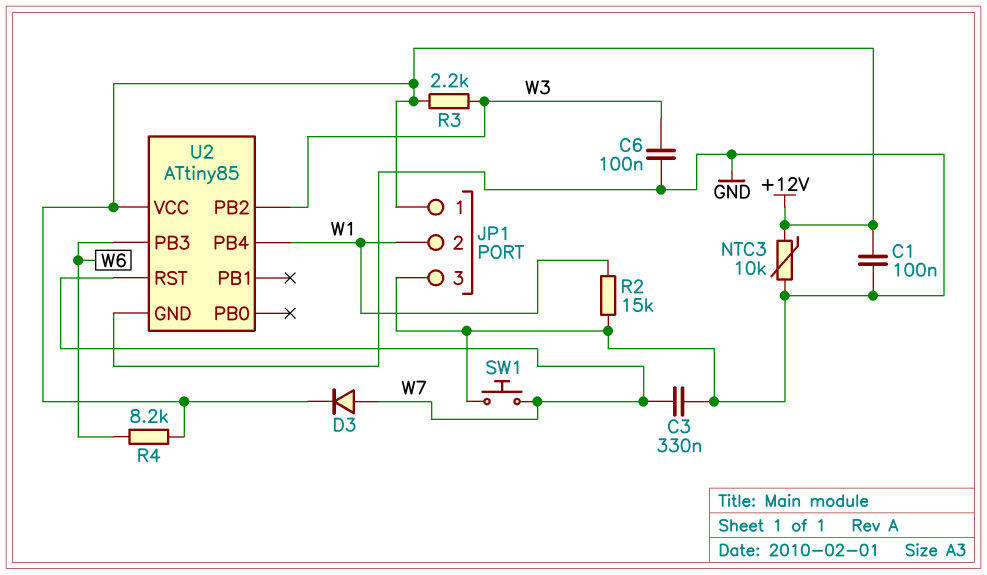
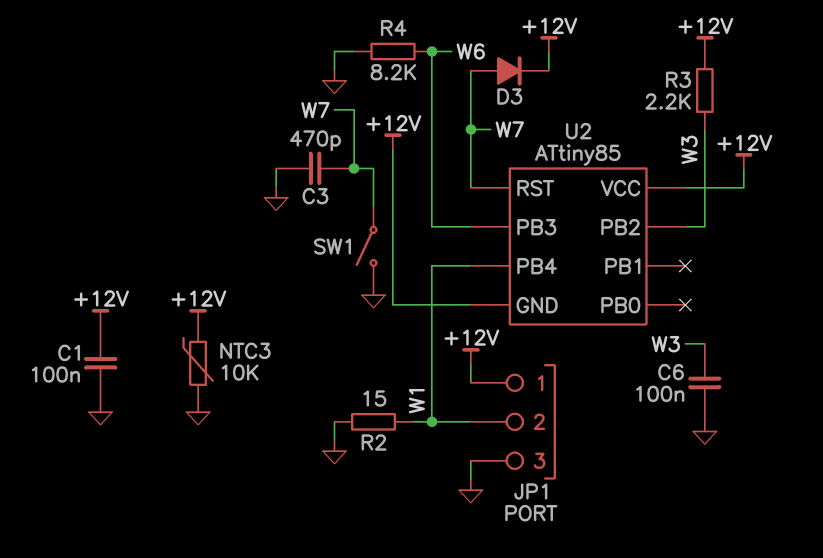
C3: 330nF (GND, W7) -> 470pF (GND, W7)
R2: 15k (GND, W1) -> 15 (GND, W1)
R4: 8.2k (+12V, W6) -> 8.2k (GND, W6)
SW1: button (GND, W7) -> switch (GND, W7)
U2 pin GND: GND -> +12V

